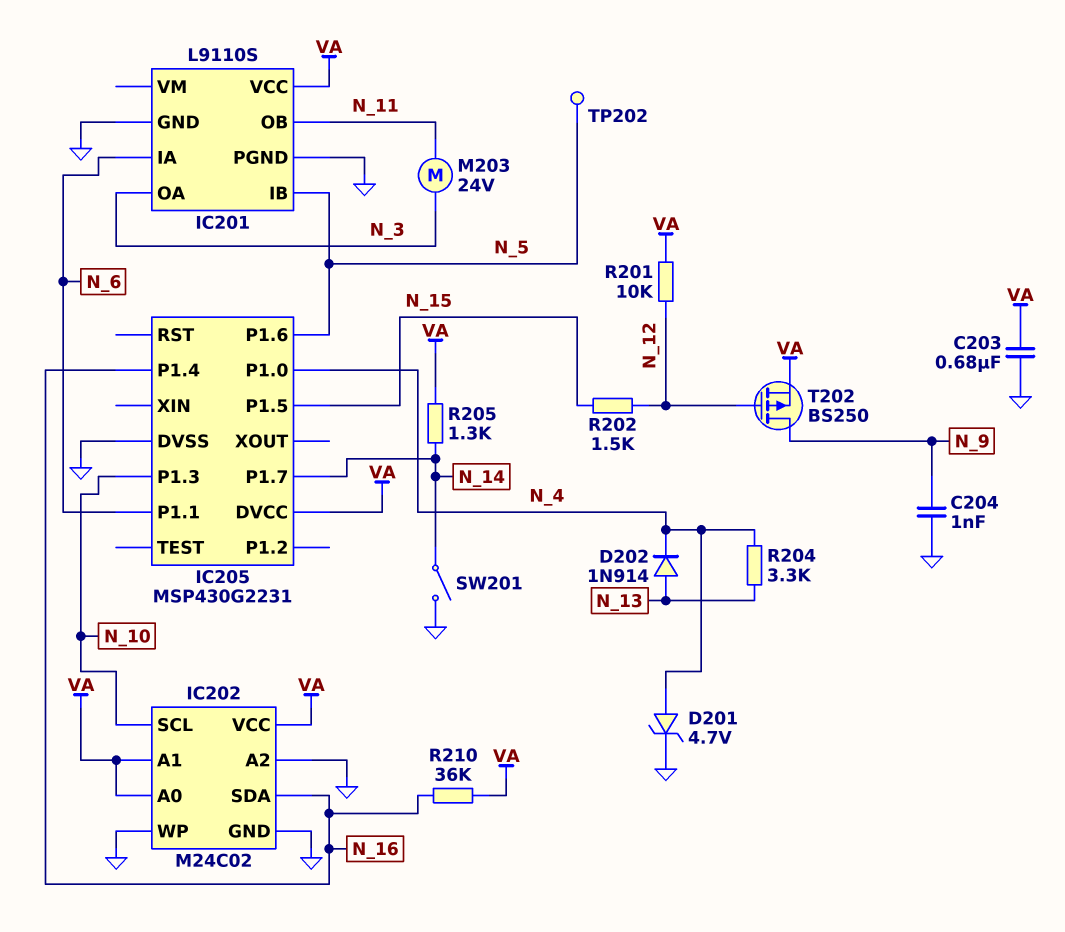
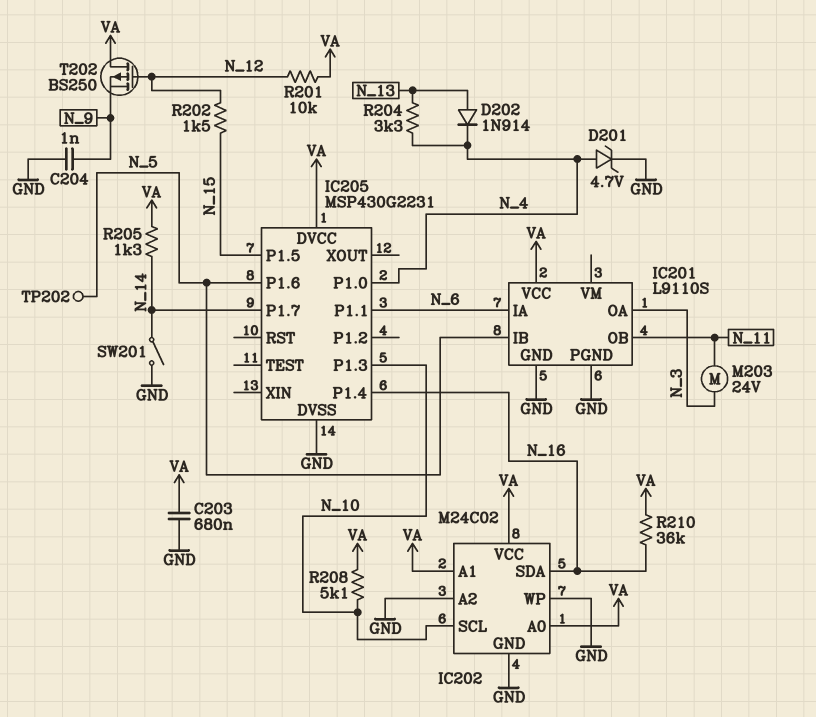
R208: none -> 5.1k (N_10, VA)
T202: PMOS BS250 (G N_12, D N_9, S VA) -> PMOS BS250 (G N_12, D VA, S N_9)

